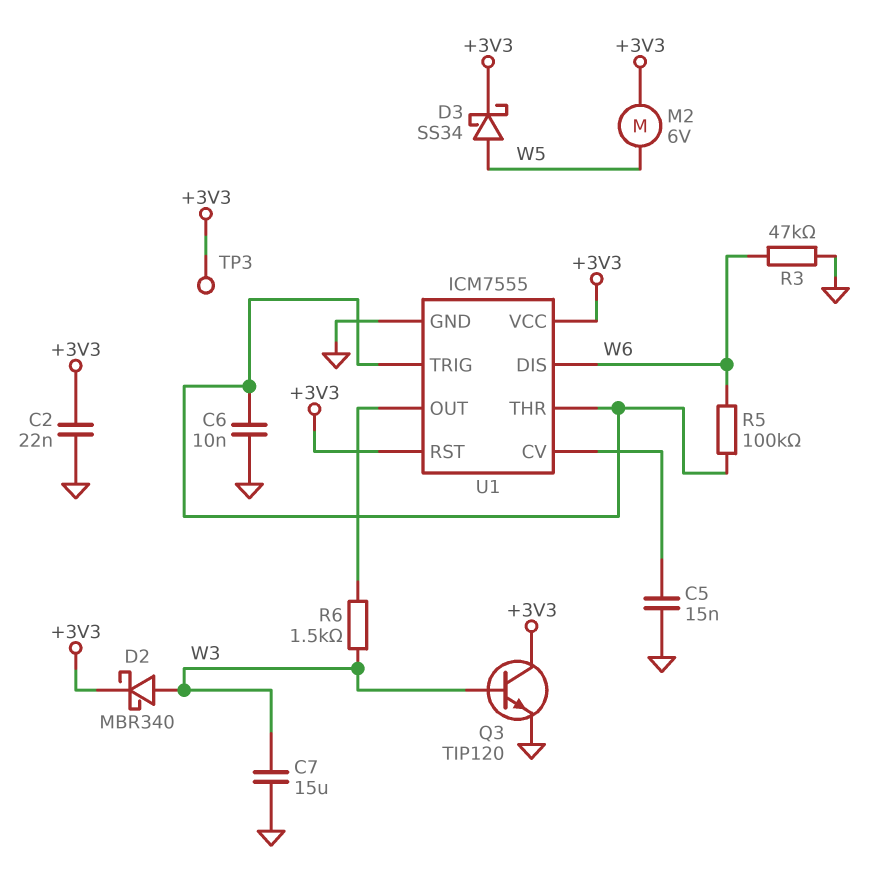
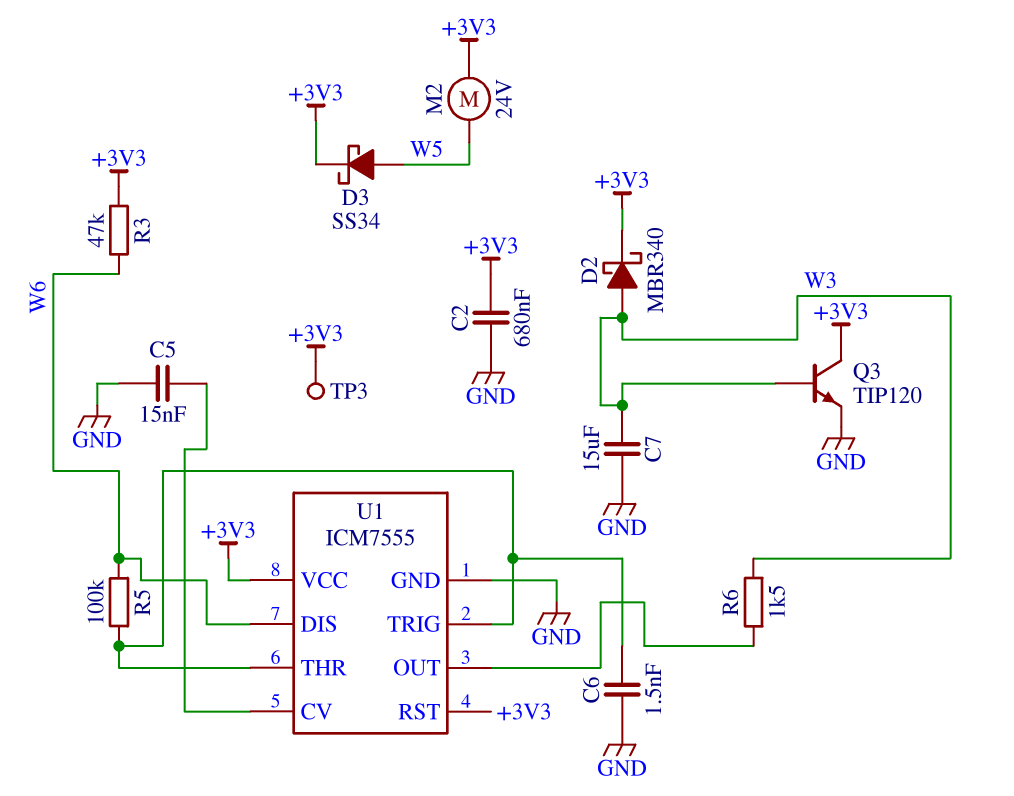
C2: 22nF (+3V3, GND) -> 680nF (+3V3, GND)
C6: 10nF (GND, U1/THR) -> 1.5nF (GND, U1/THR)
M2: motor 6V (+3V3, W5) -> motor 24V (+3V3, W5)
R3: 47k (GND, W6) -> 47k (+3V3, W6)

